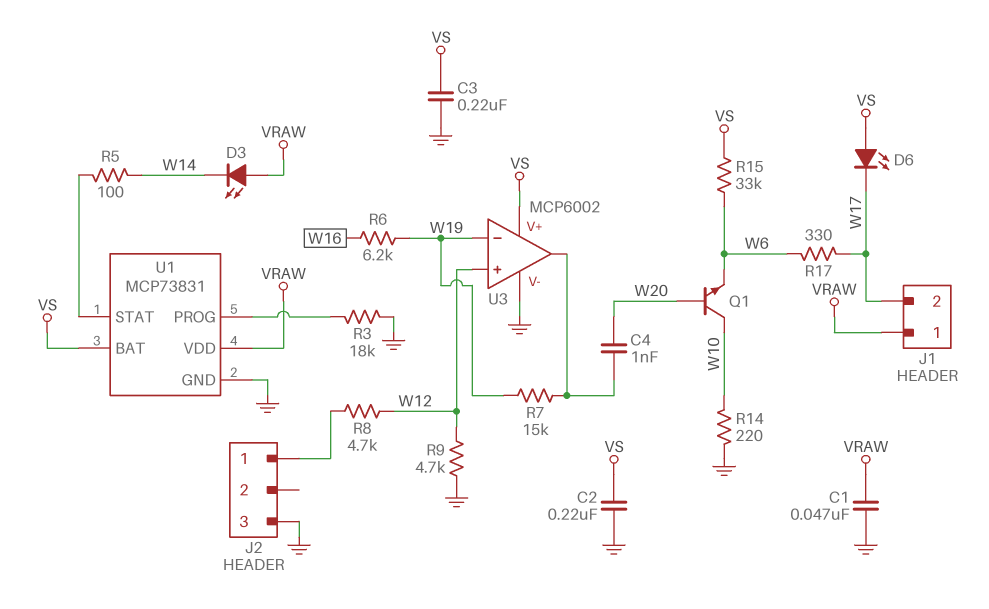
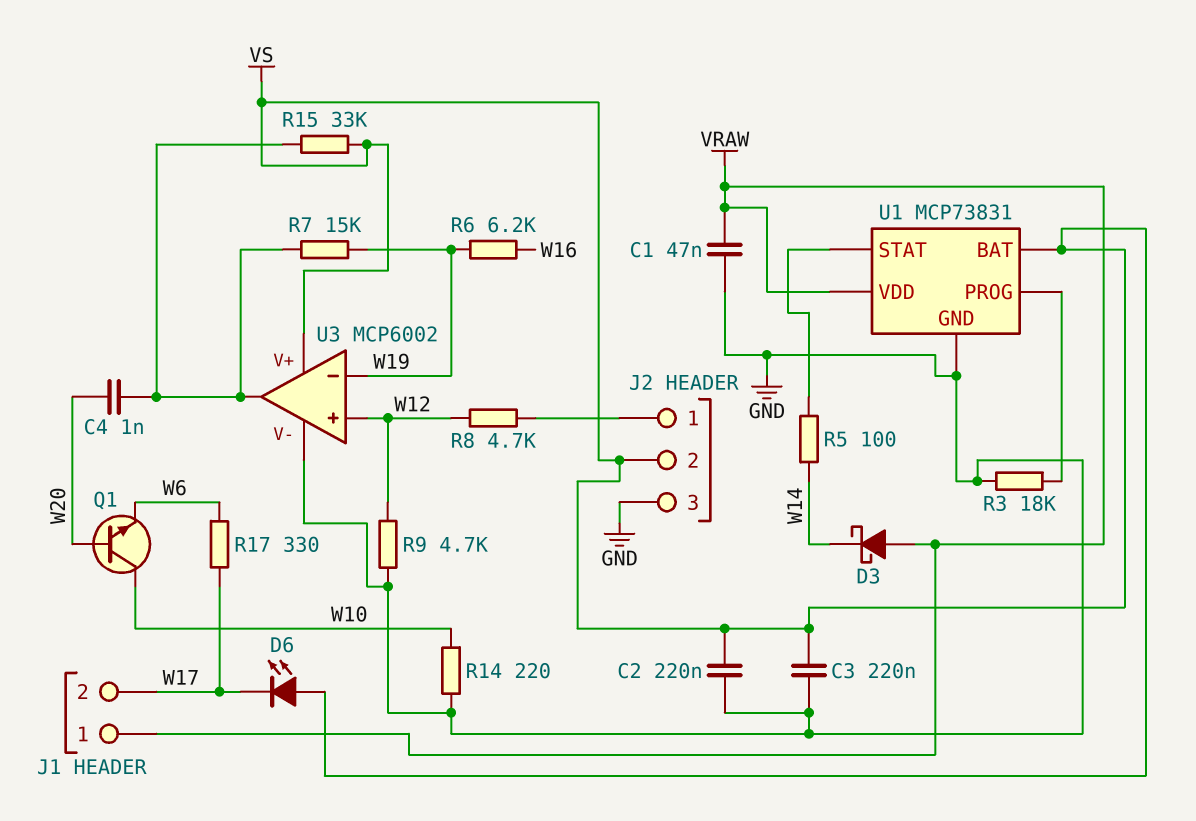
D3: LED (A VRAW, K W14) -> schottky (A VRAW, K W14)
J2 pin 2: none -> VS
R15: 33k (VS, W6) -> 33k (U3/out, VS)

